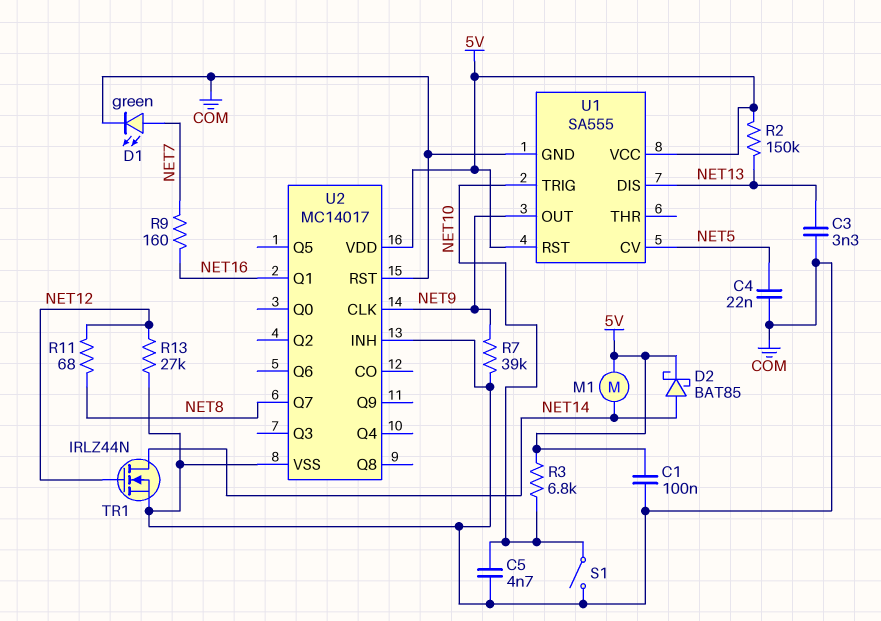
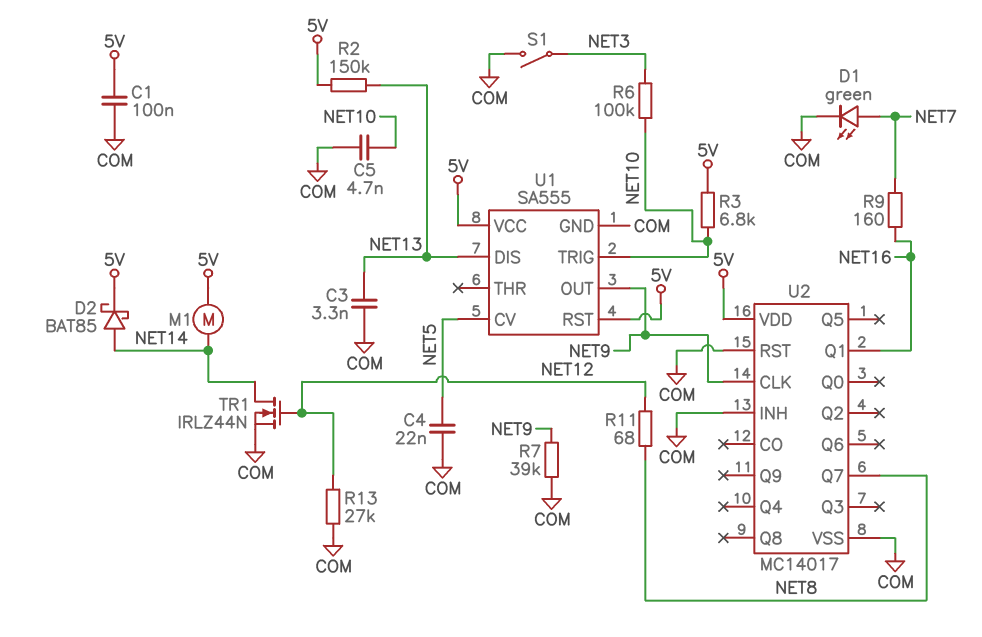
R6: none -> 100k (NET3, NET10)
S1: switch (COM, NET10) -> switch (COM, NET3)

